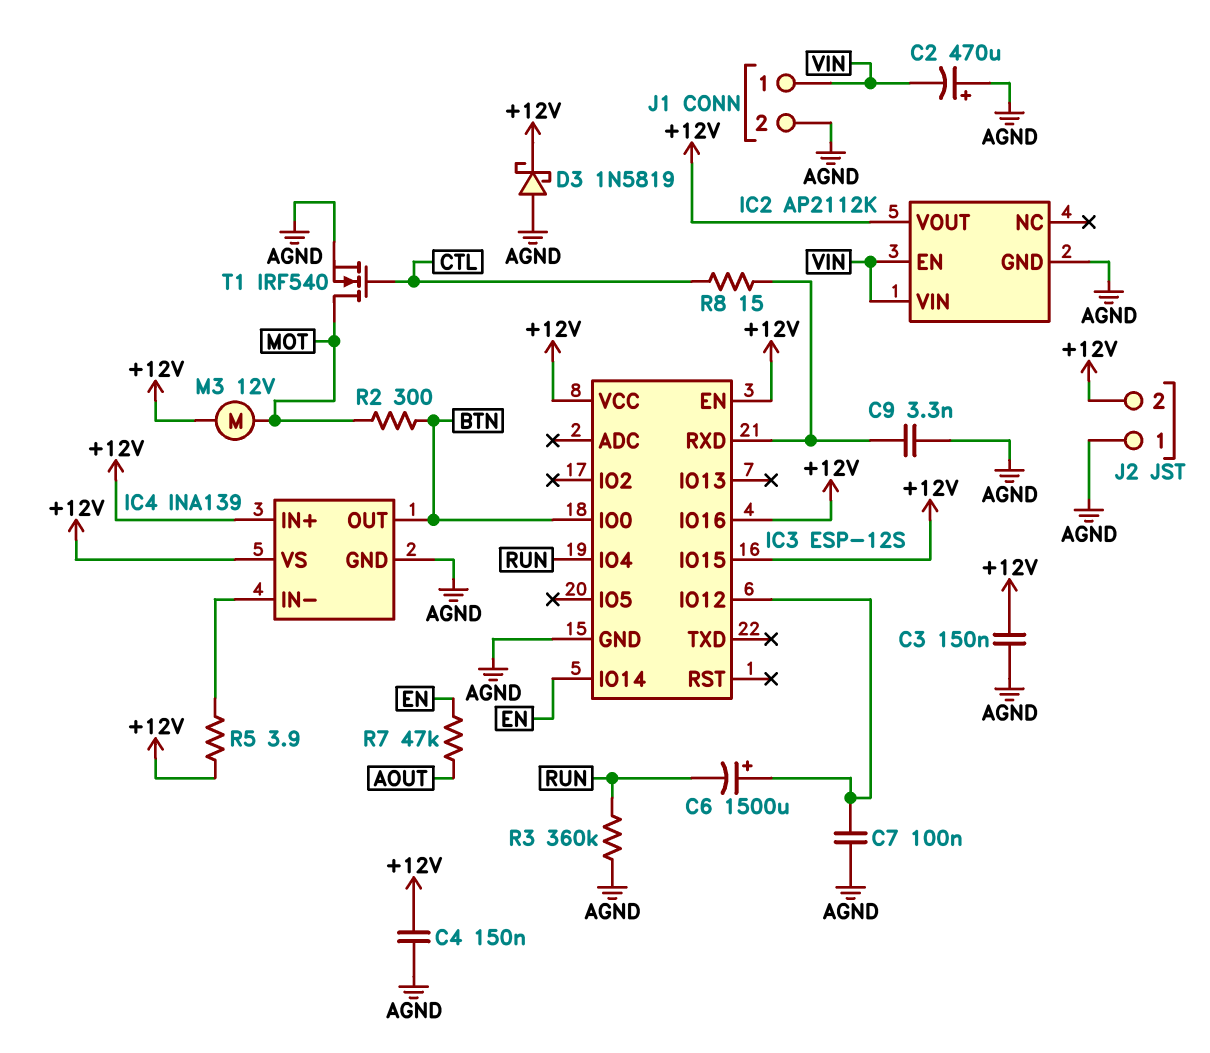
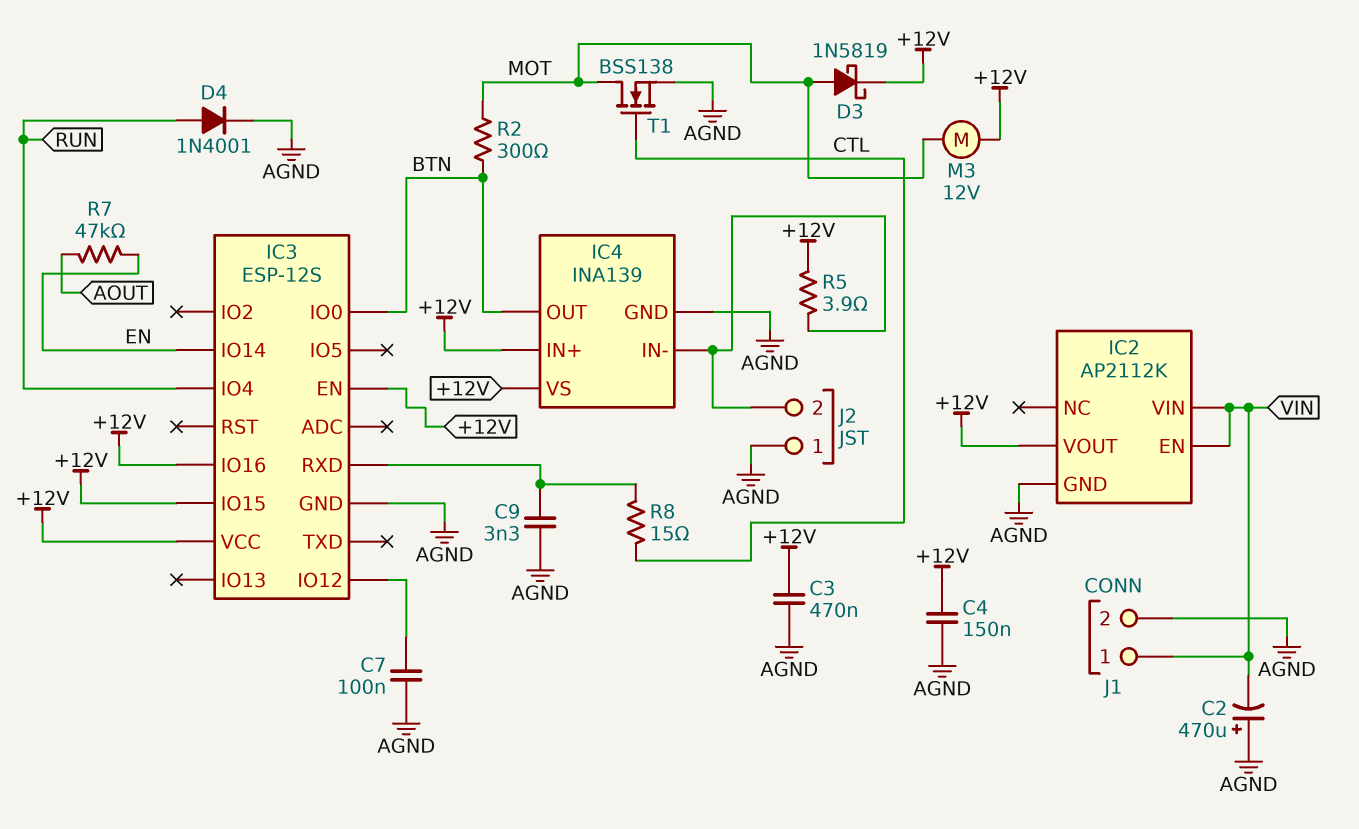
C3: 150nF (+12V, AGND) -> 470nF (+12V, AGND)
C6: 1500uF (plus IC3/IO12, minus RUN) -> none
D3: schottky 1N5819 (A AGND, K +12V) -> schottky 1N5819 (A MOT, K +12V)
D4: none -> diode 1N4001 (A RUN, K AGND)
J2 pin 2: +12V -> IC4/IN-
R3: 360k (AGND, RUN) -> none
T1: NMOS IRF540 (G CTL, D MOT, S AGND) -> NMOS BSS138 (G CTL, D MOT, S AGND)

